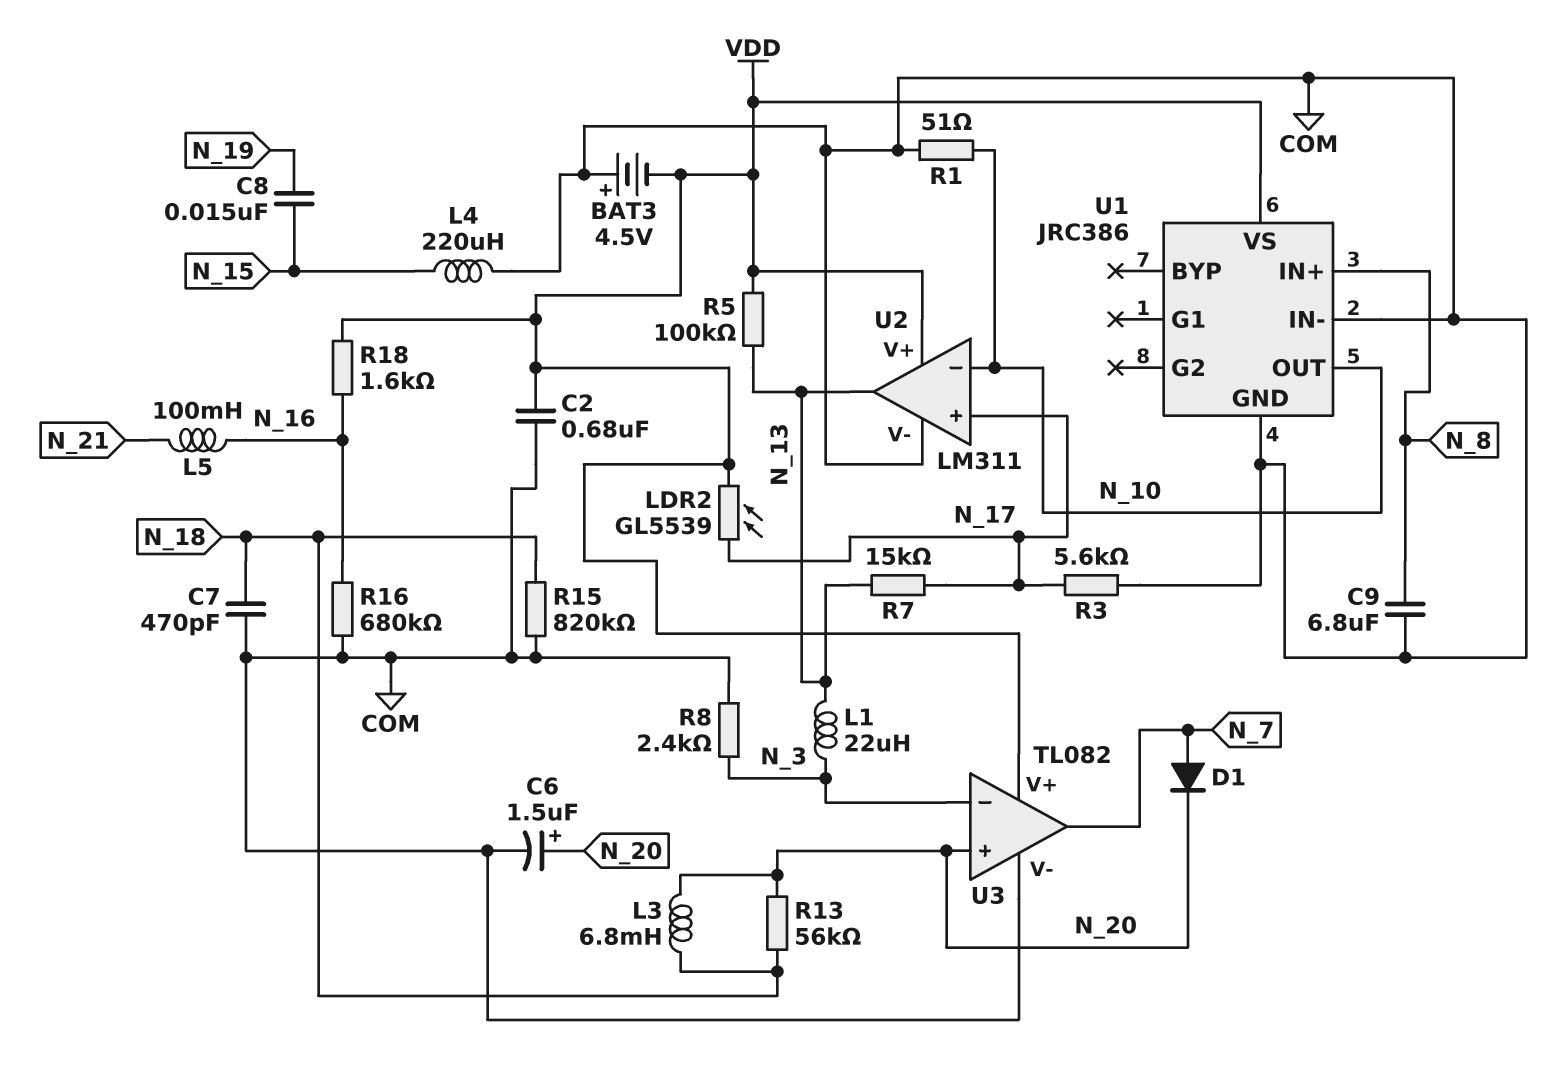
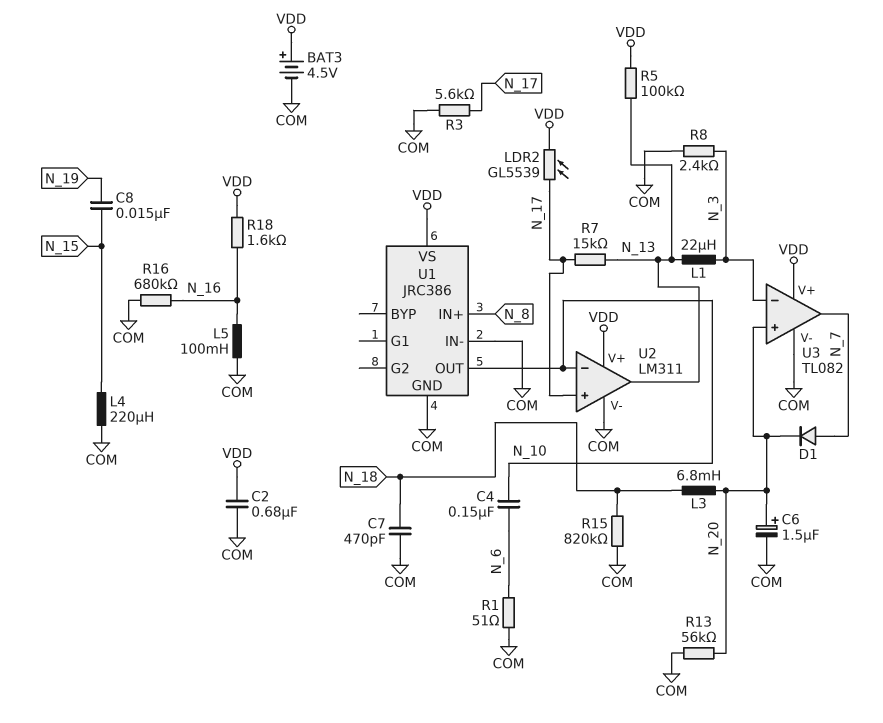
BAT3: 4.5V (plus COM, minus VDD) -> 4.5V (plus VDD, minus COM)
C4: none -> 150nF (N_6, N_10)
C9: 6.8uF (COM, N_8) -> none
L5: 100mH (N_16, N_21) -> 100mH (COM, N_16)
R1: 51 (COM, N_10) -> 51 (COM, N_6)
R13: 56k (N_18, N_20) -> 56k (COM, N_20)

